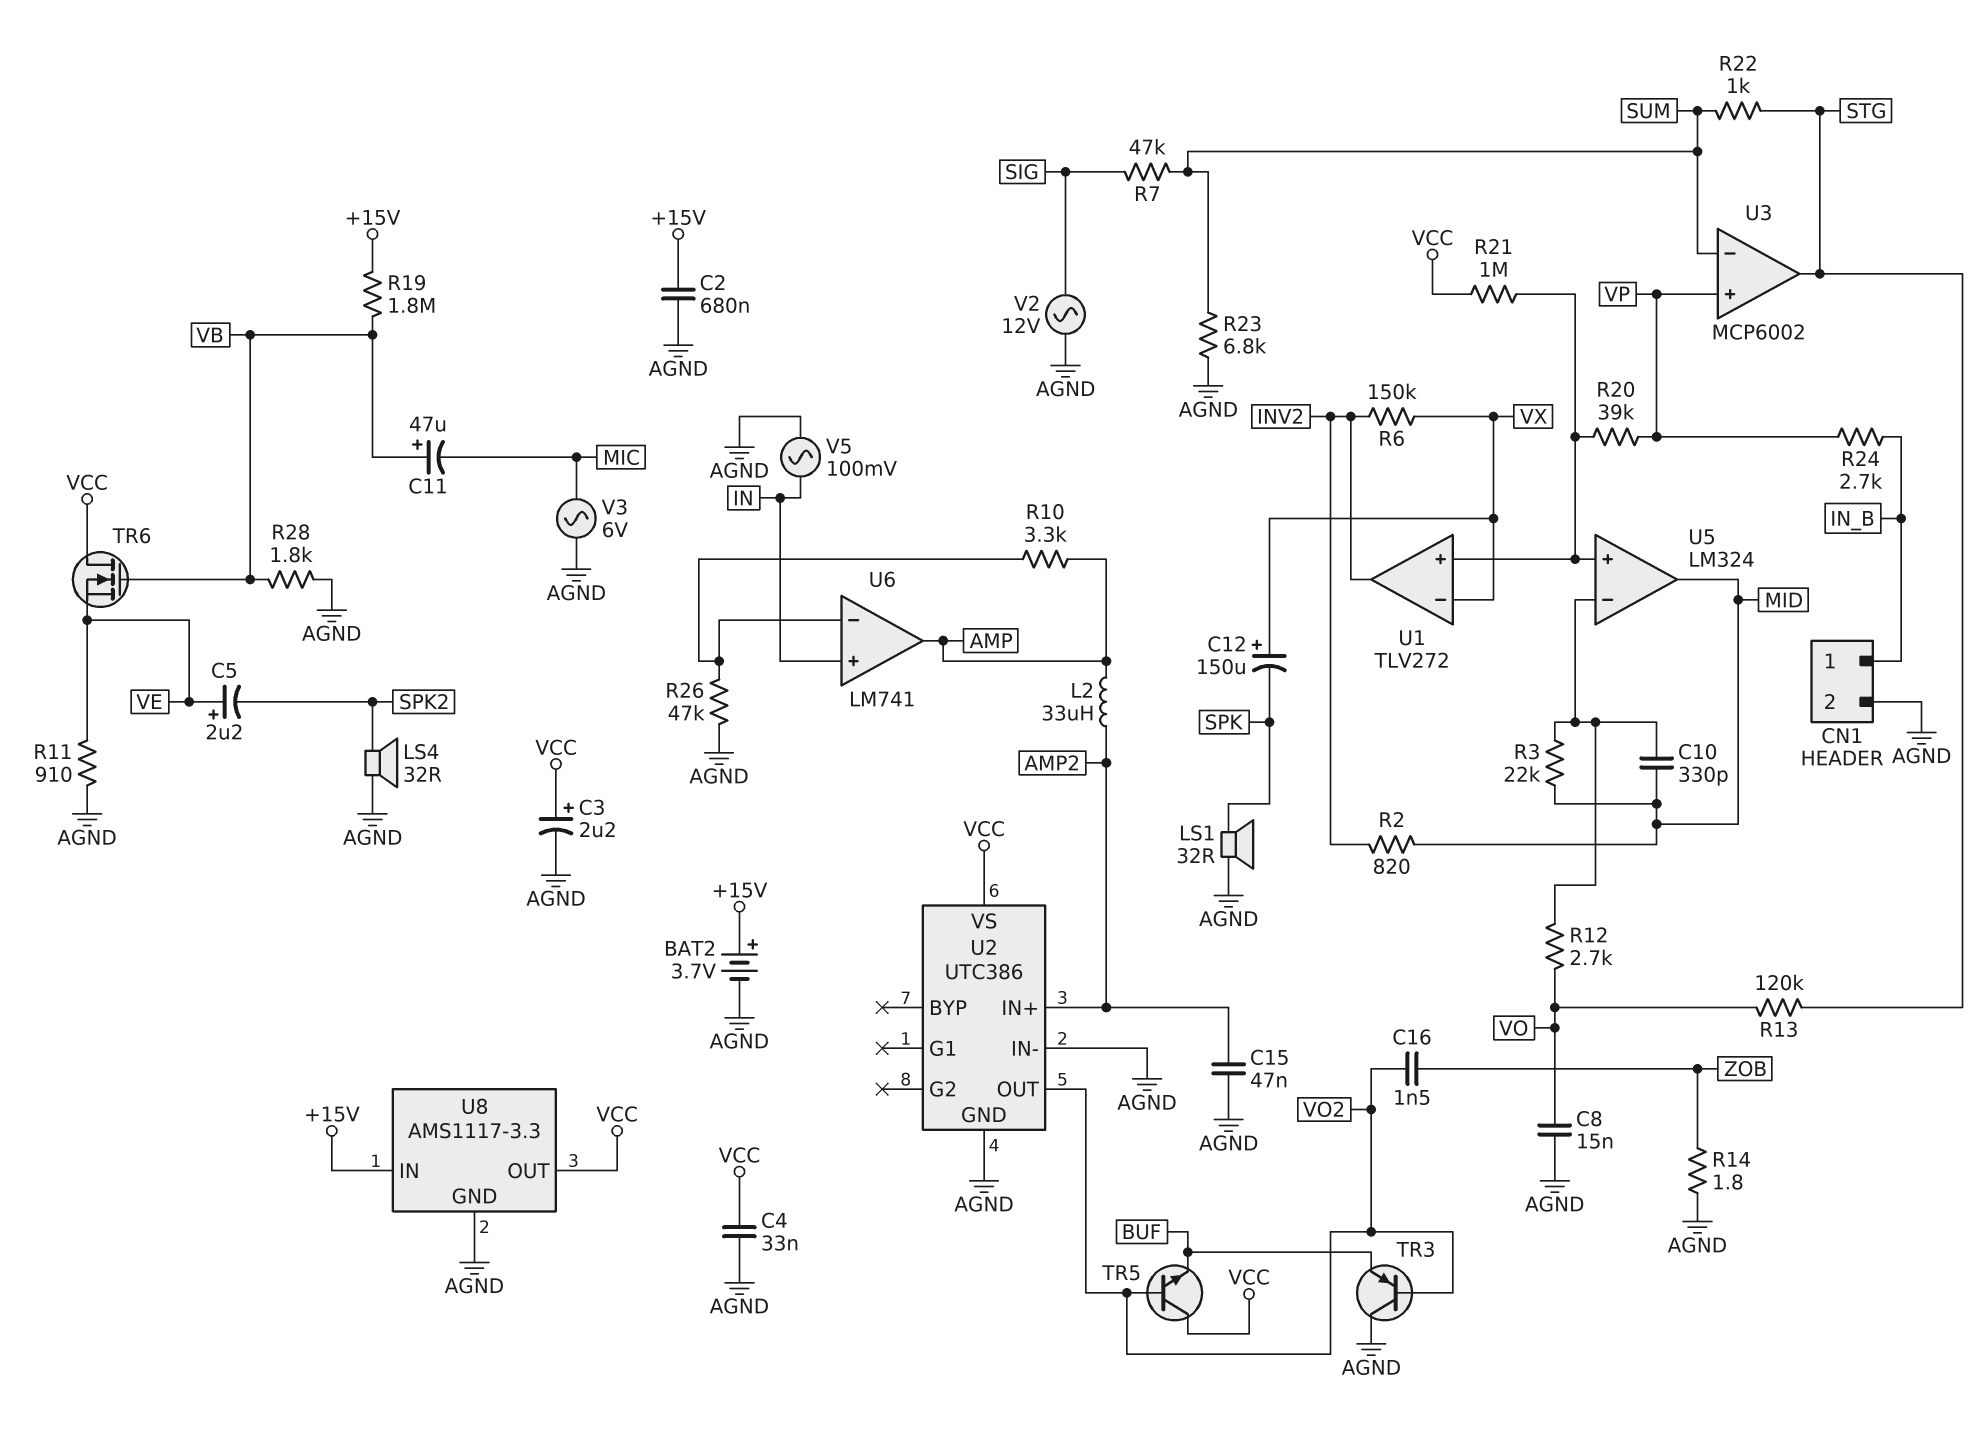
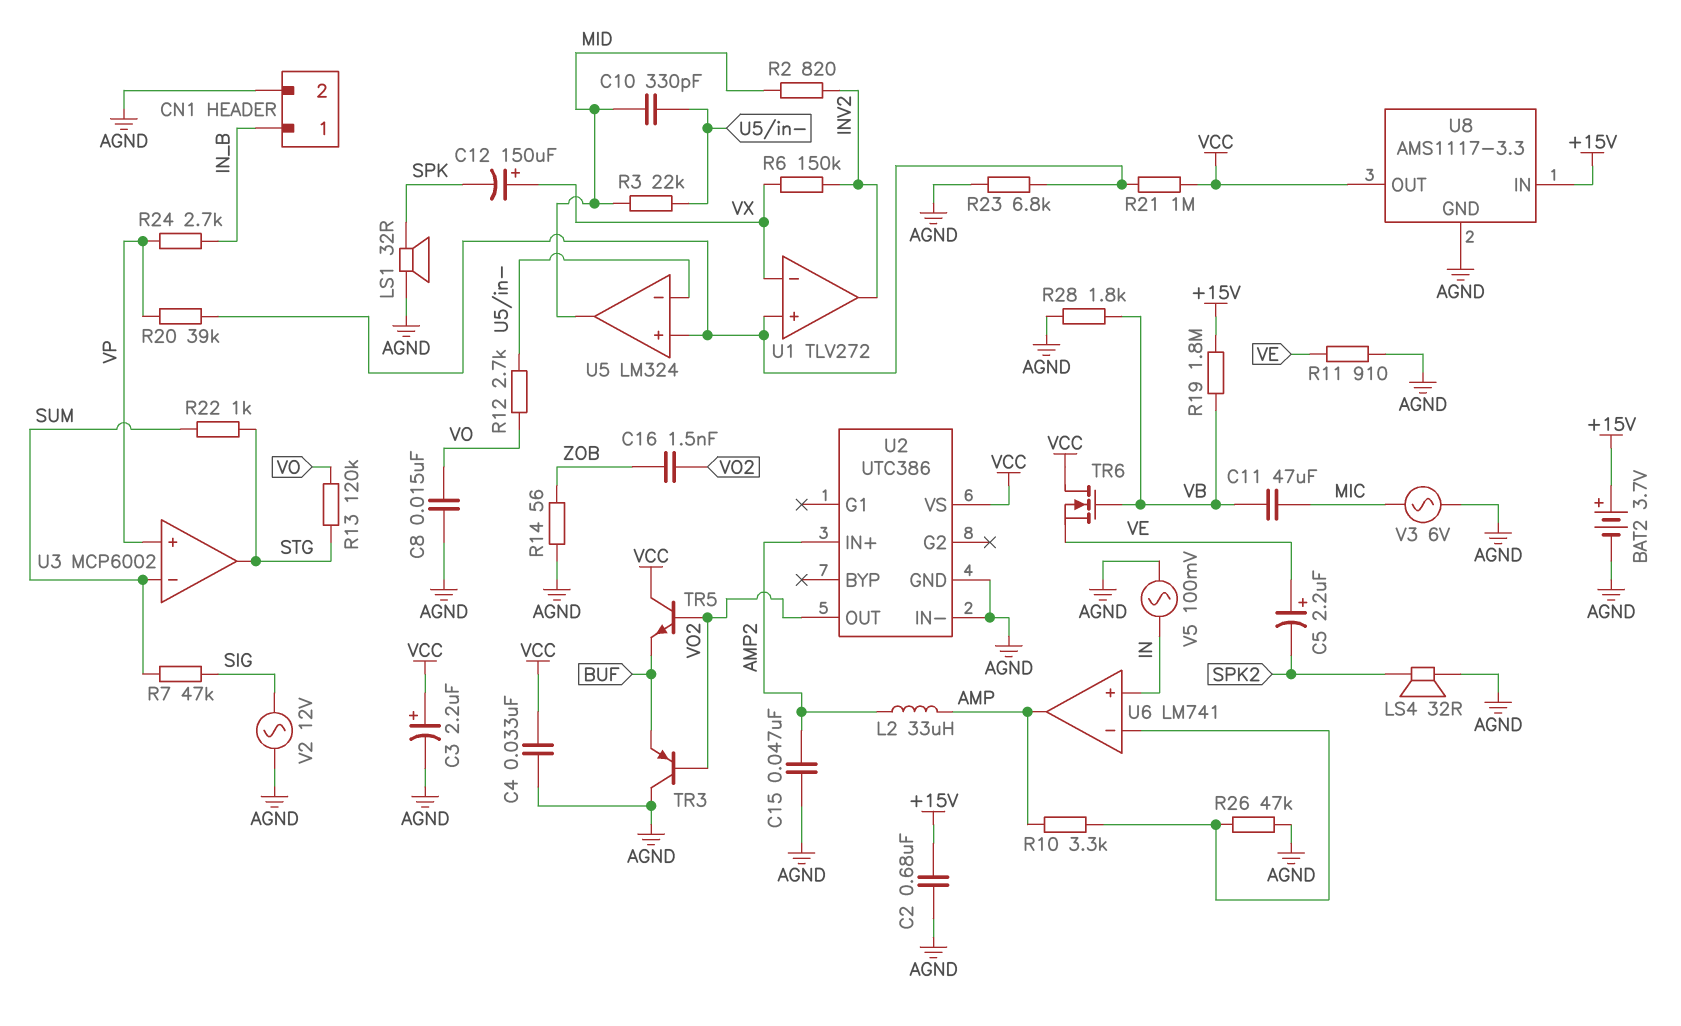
C11: 47uF (plus VB, minus MIC) -> 47uF (MIC, VB)
R14: 1.8 (AGND, ZOB) -> 56 (AGND, ZOB)
R23: 6.8k (AGND, SUM) -> 6.8k (AGND, U1/in+)

